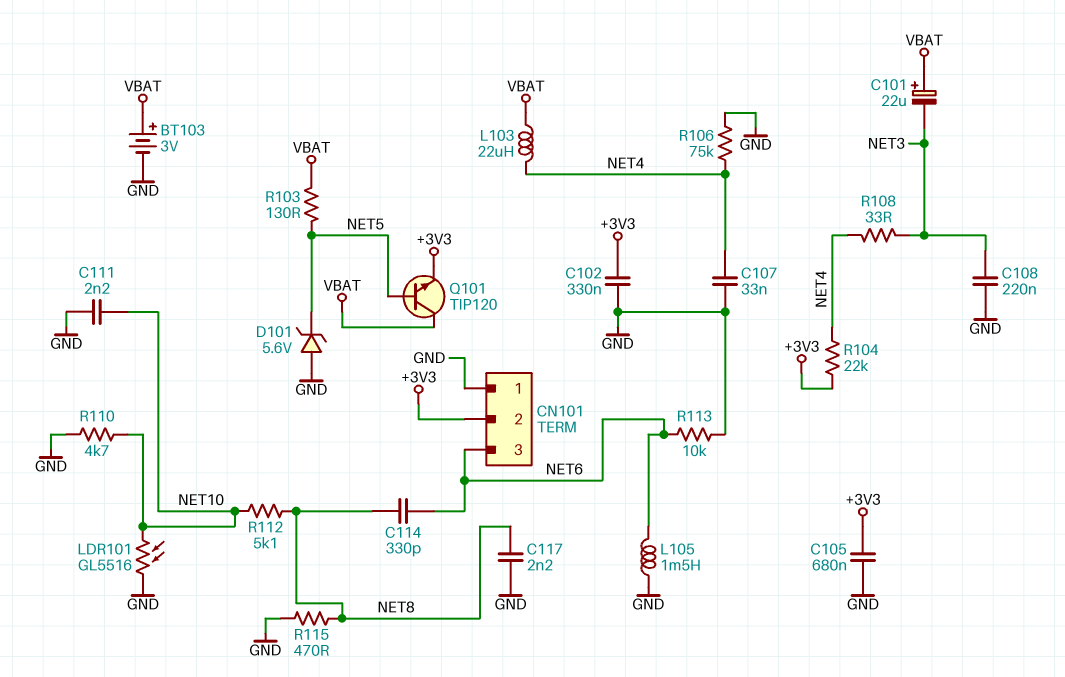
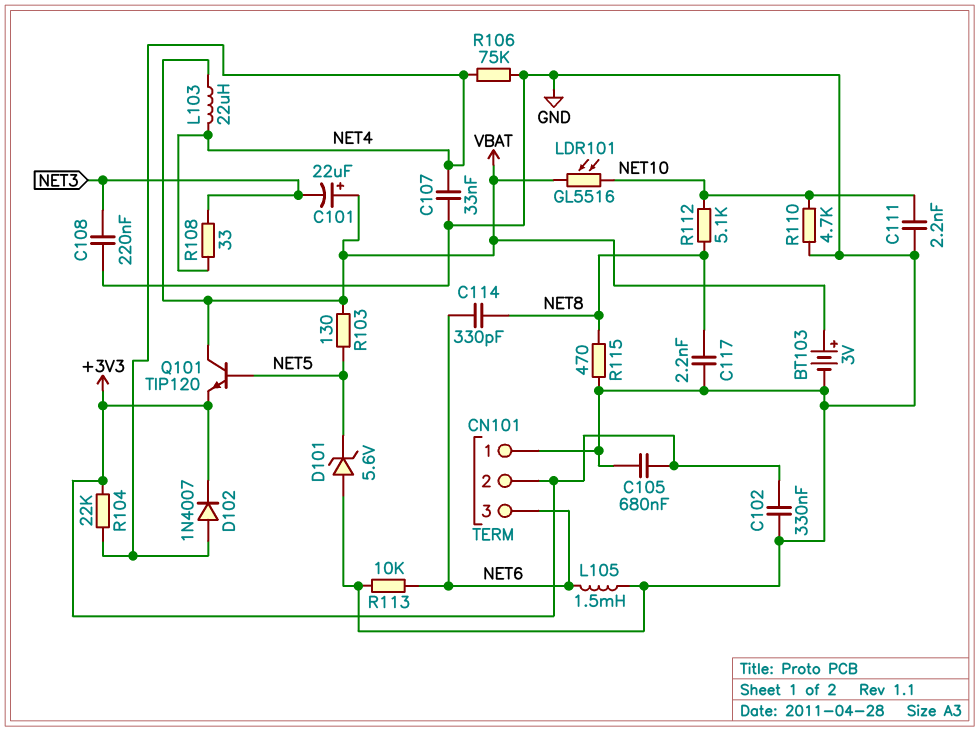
D102: none -> diode 1N4007 (A NET4, K +3V3)
LDR101: GL5516 (GND, NET10) -> GL5516 (NET10, VBAT)

